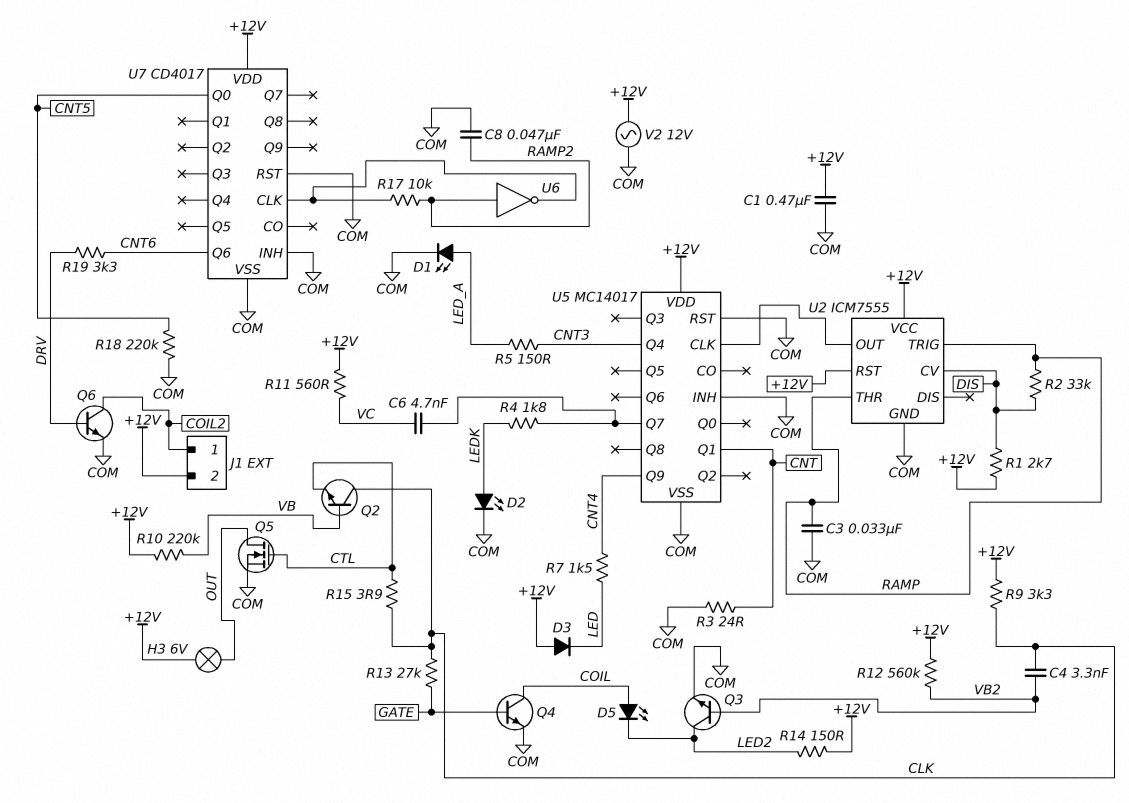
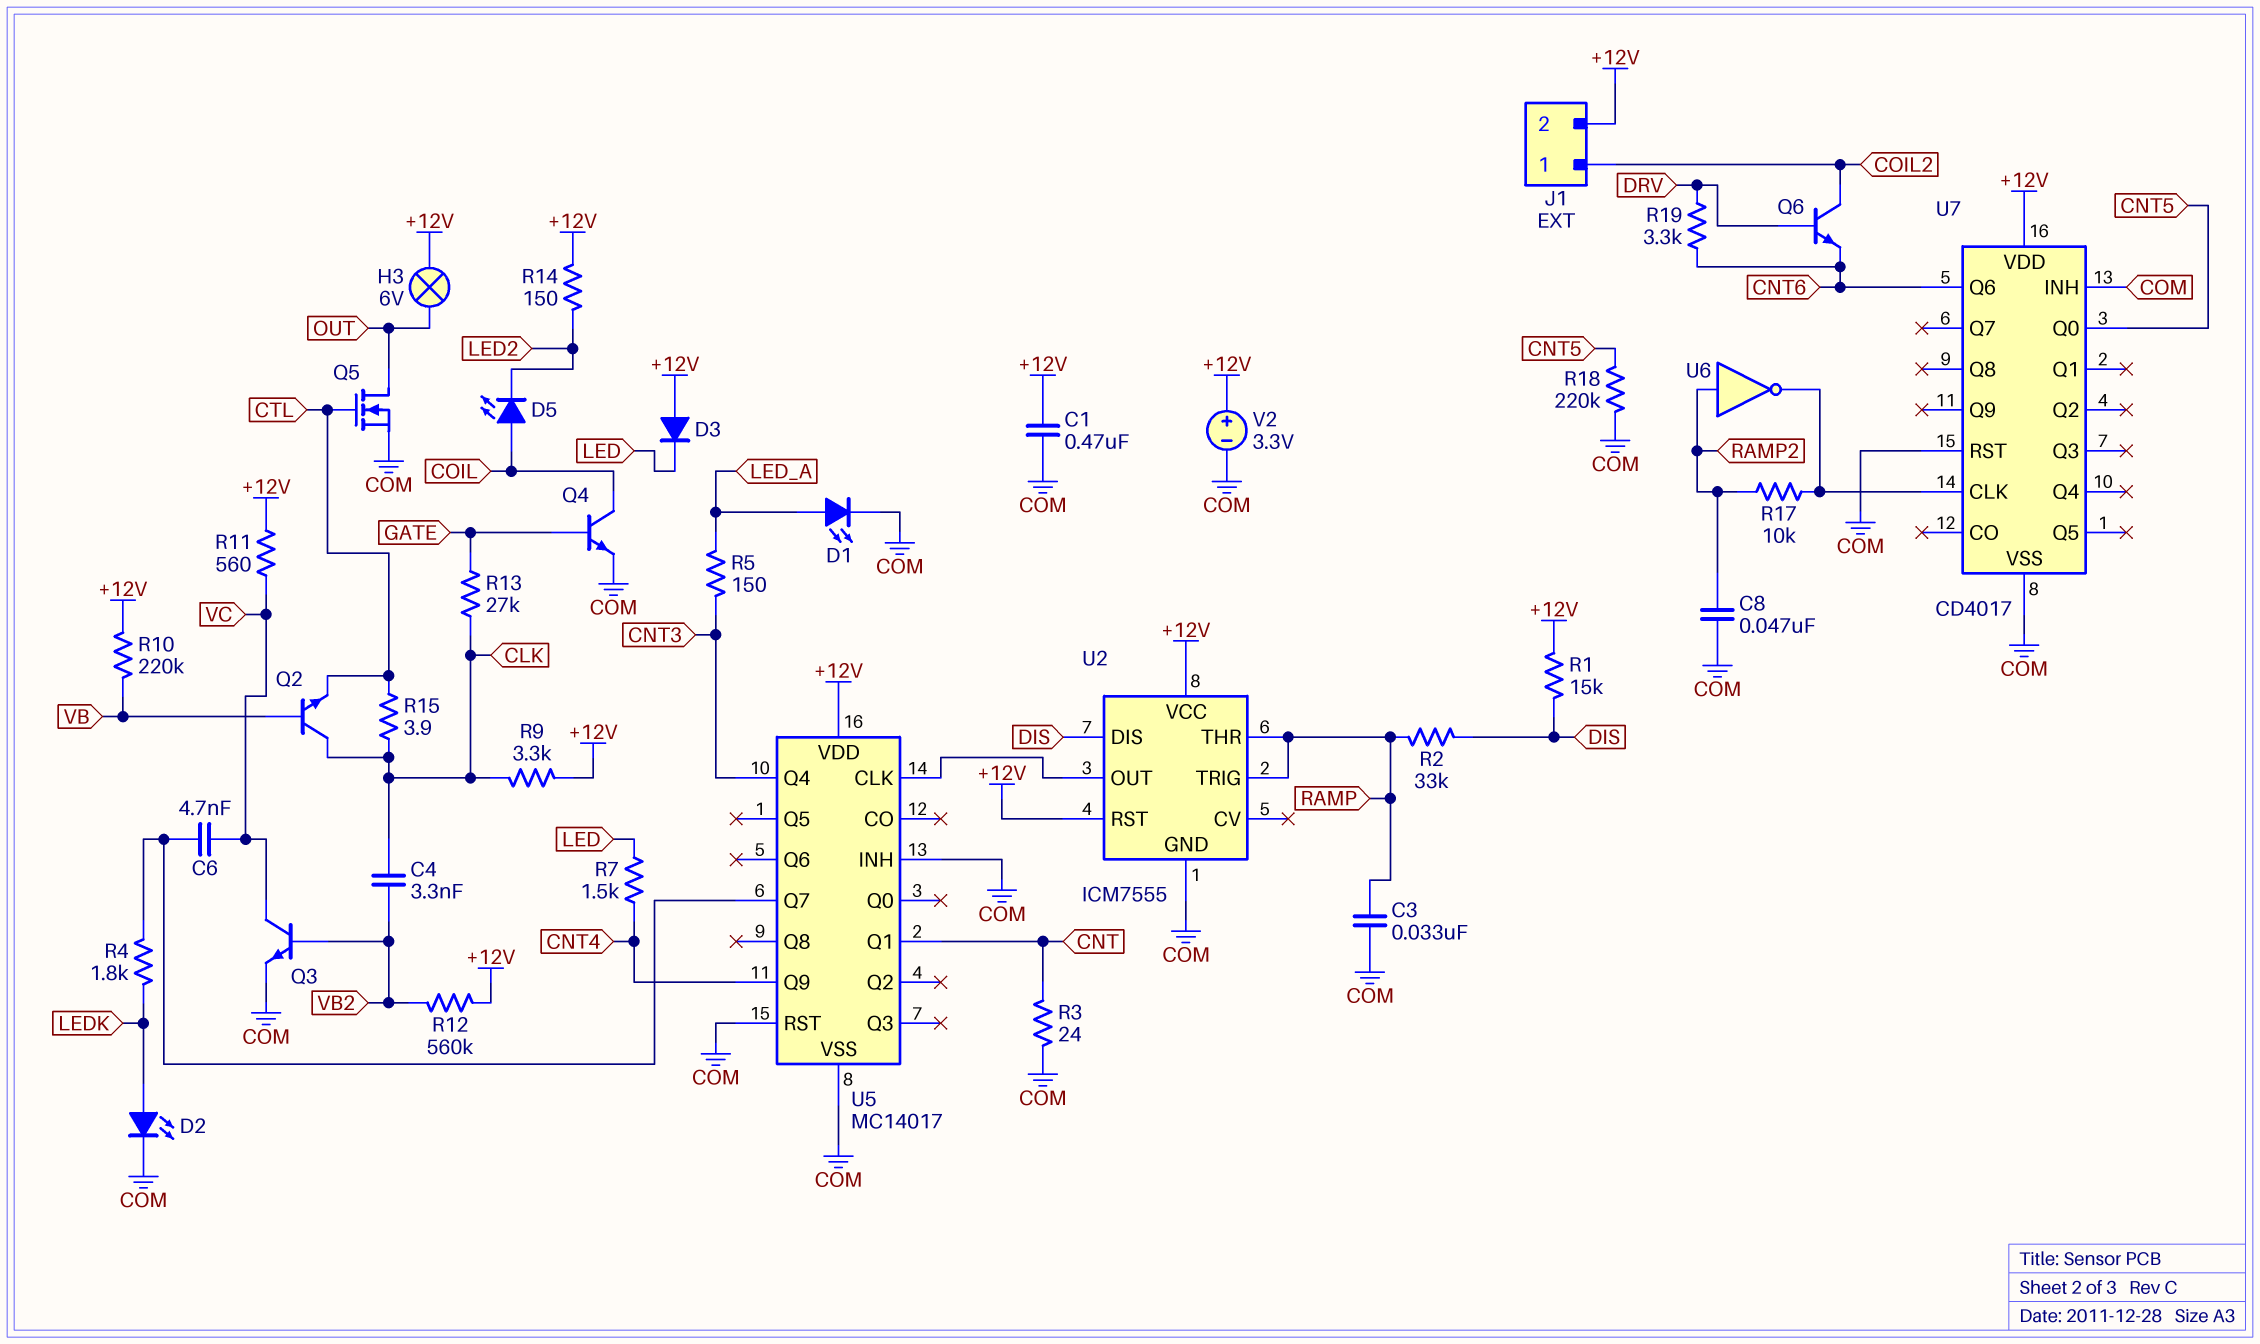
Q3: NPN (B VB2, C LED2, E COM) -> NPN (B VB2, C VC, E COM)
Q6: NPN (B DRV, C COIL2, E COM) -> NPN (B DRV, C COIL2, E CNT6)
R1: 2.7k (+12V, DIS) -> 15k (+12V, DIS)
U2 pin CV: DIS -> none
U2 pin DIS: none -> DIS
V2: AC 12V (+12V, COM) -> 3.3V (plus +12V, minus COM)

